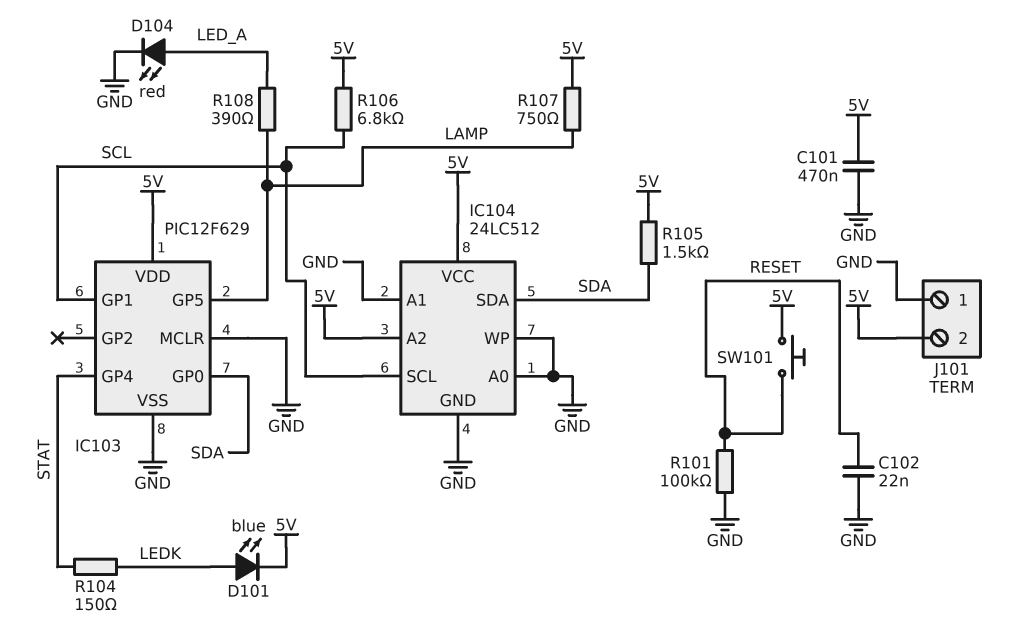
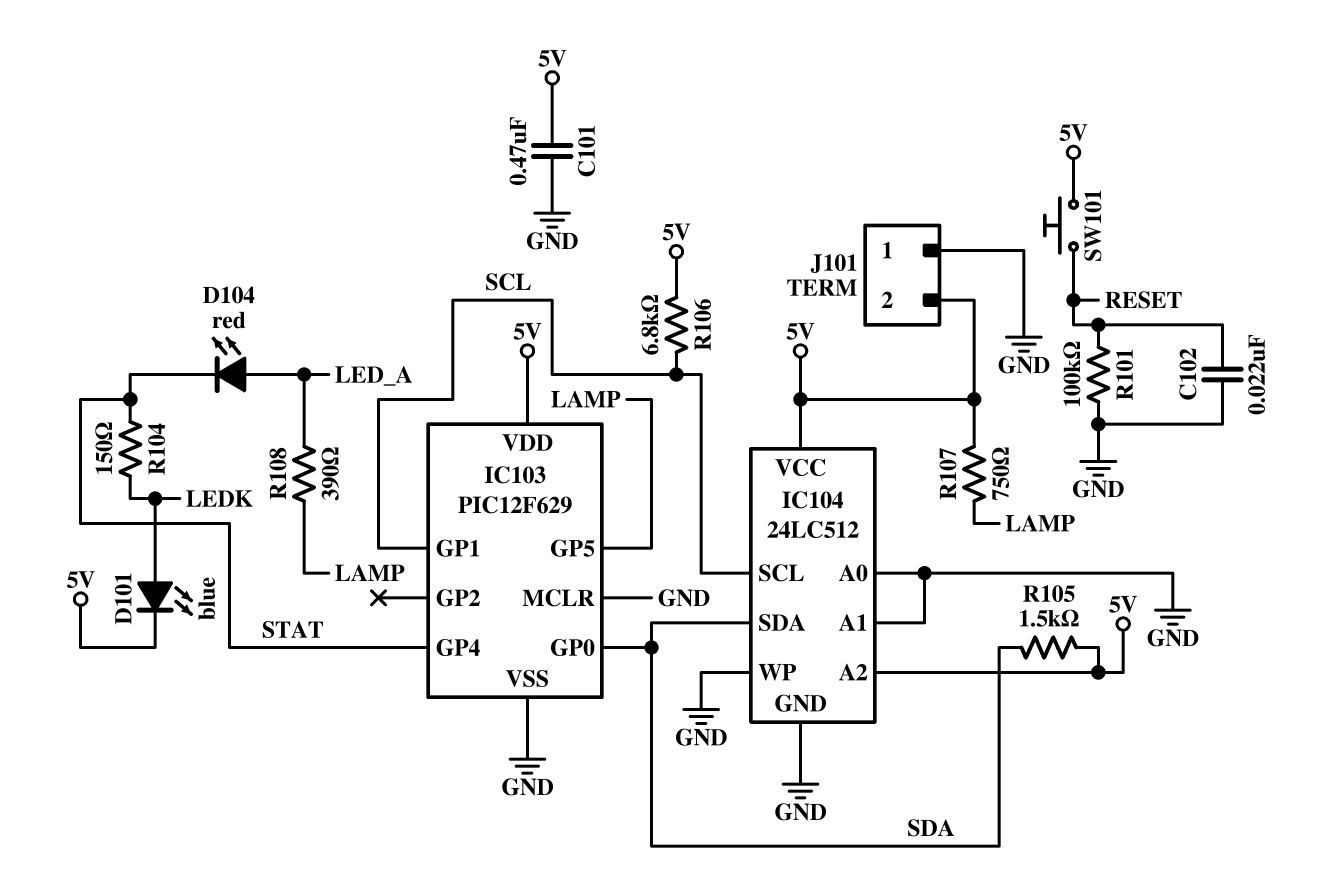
D104: LED red (A LED_A, K GND) -> LED red (A LED_A, K STAT)

